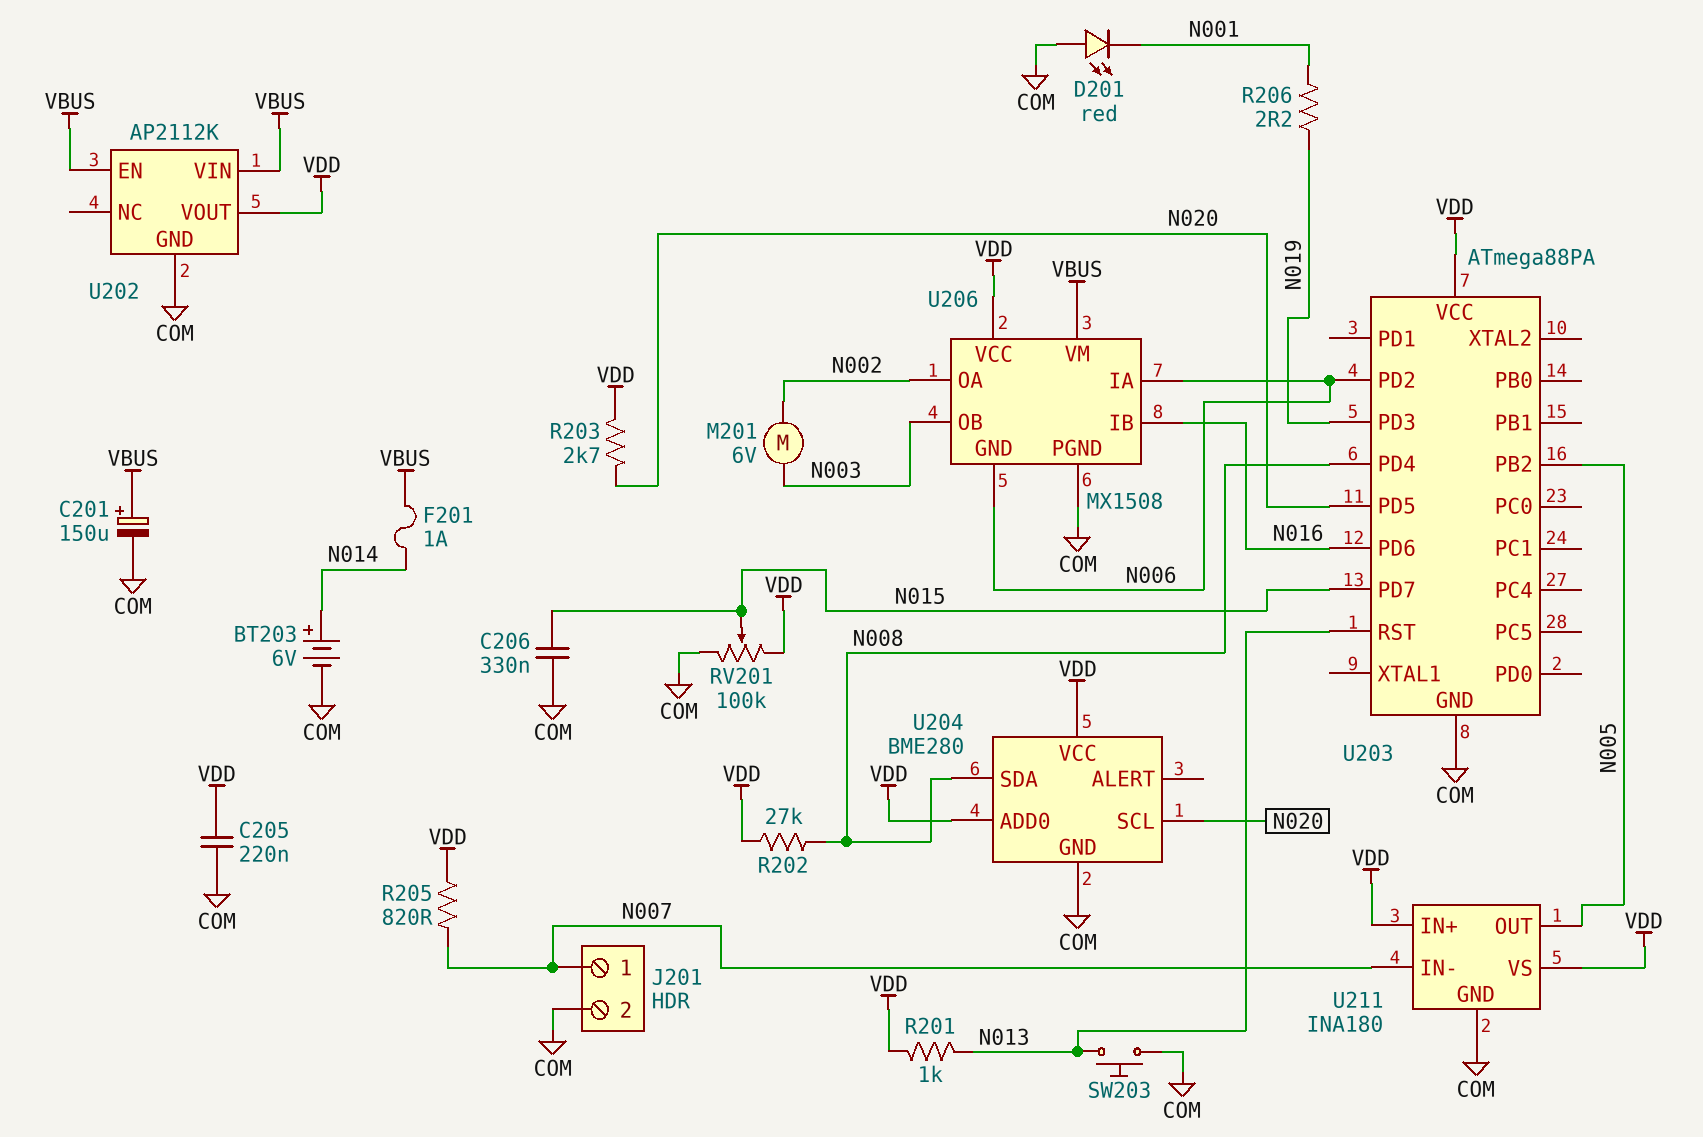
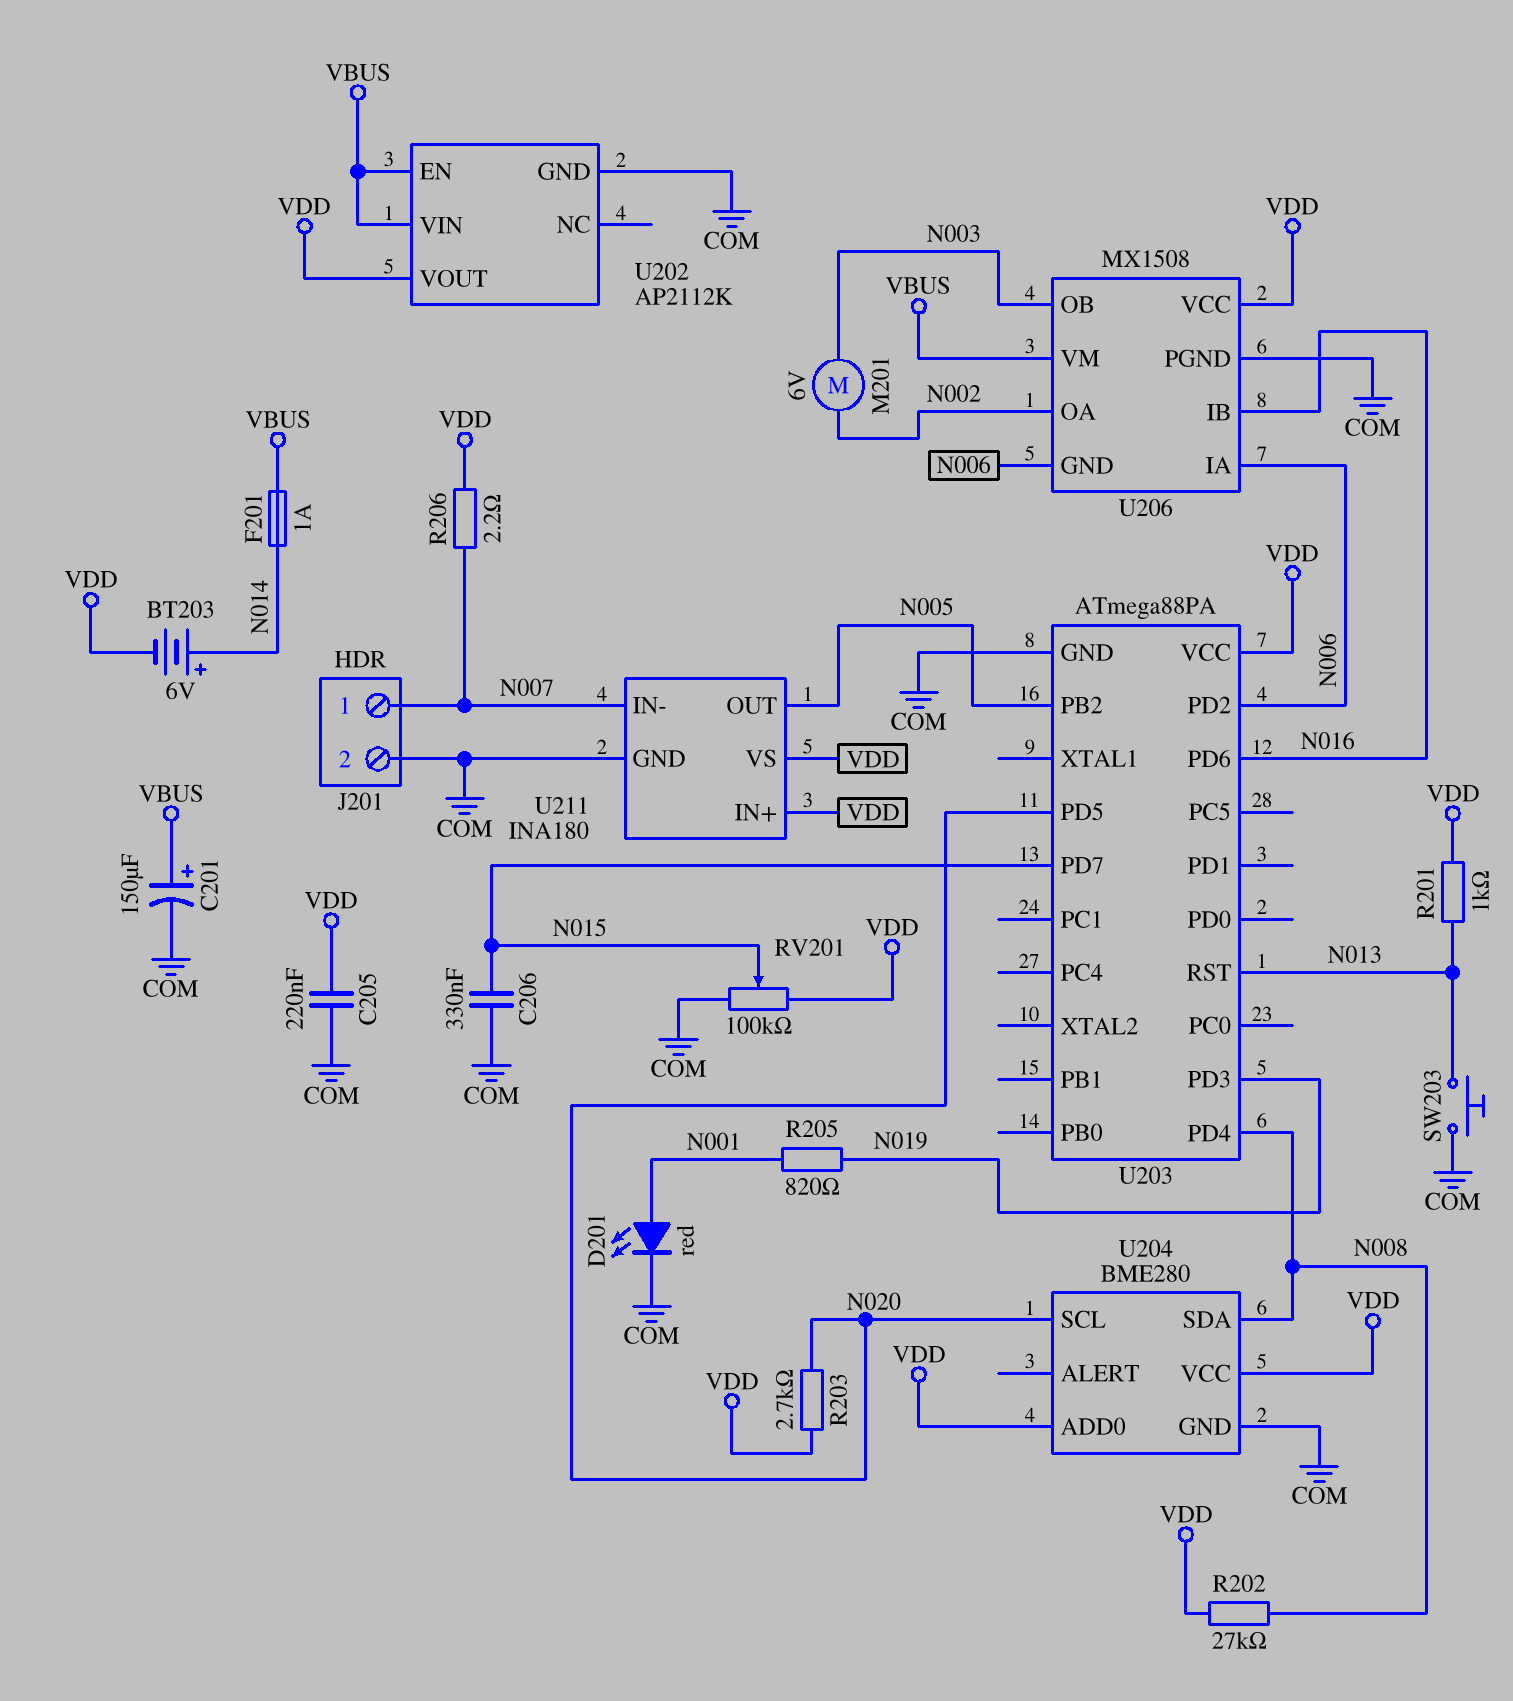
BT203: 6V (plus N014, minus COM) -> 6V (plus N014, minus VDD)
D201: LED red (A COM, K N001) -> LED red (A N001, K COM)
R205: 820 (N007, VDD) -> 820 (N001, N019)
R206: 2.2 (N001, N019) -> 2.2 (N007, VDD)

